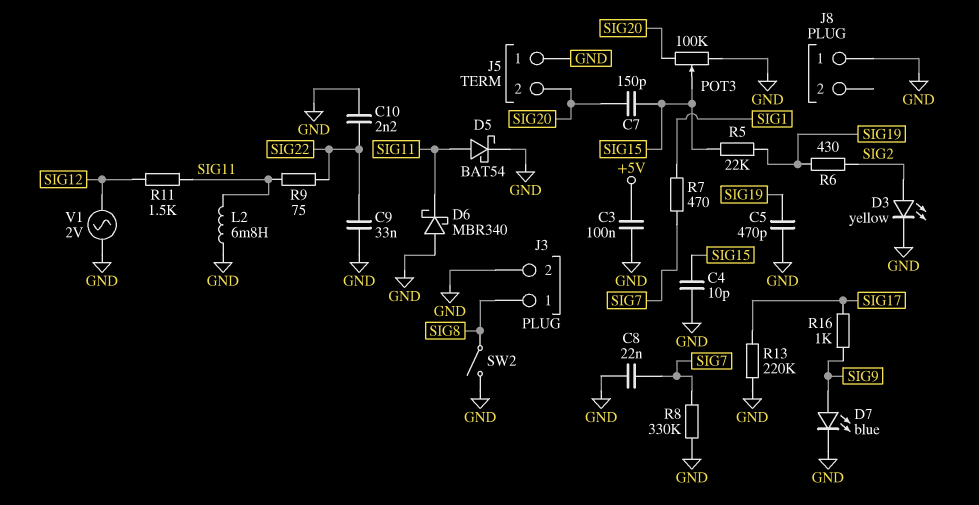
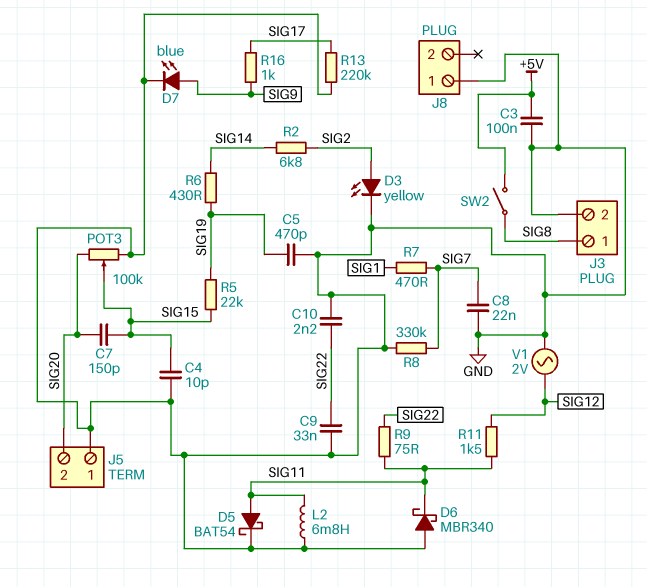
R2: none -> 6.8k (SIG2, SIG14)
R6: 430 (SIG2, SIG19) -> 430 (SIG14, SIG19)
SW2: switch (GND, SIG8) -> switch (+5V, SIG8)

